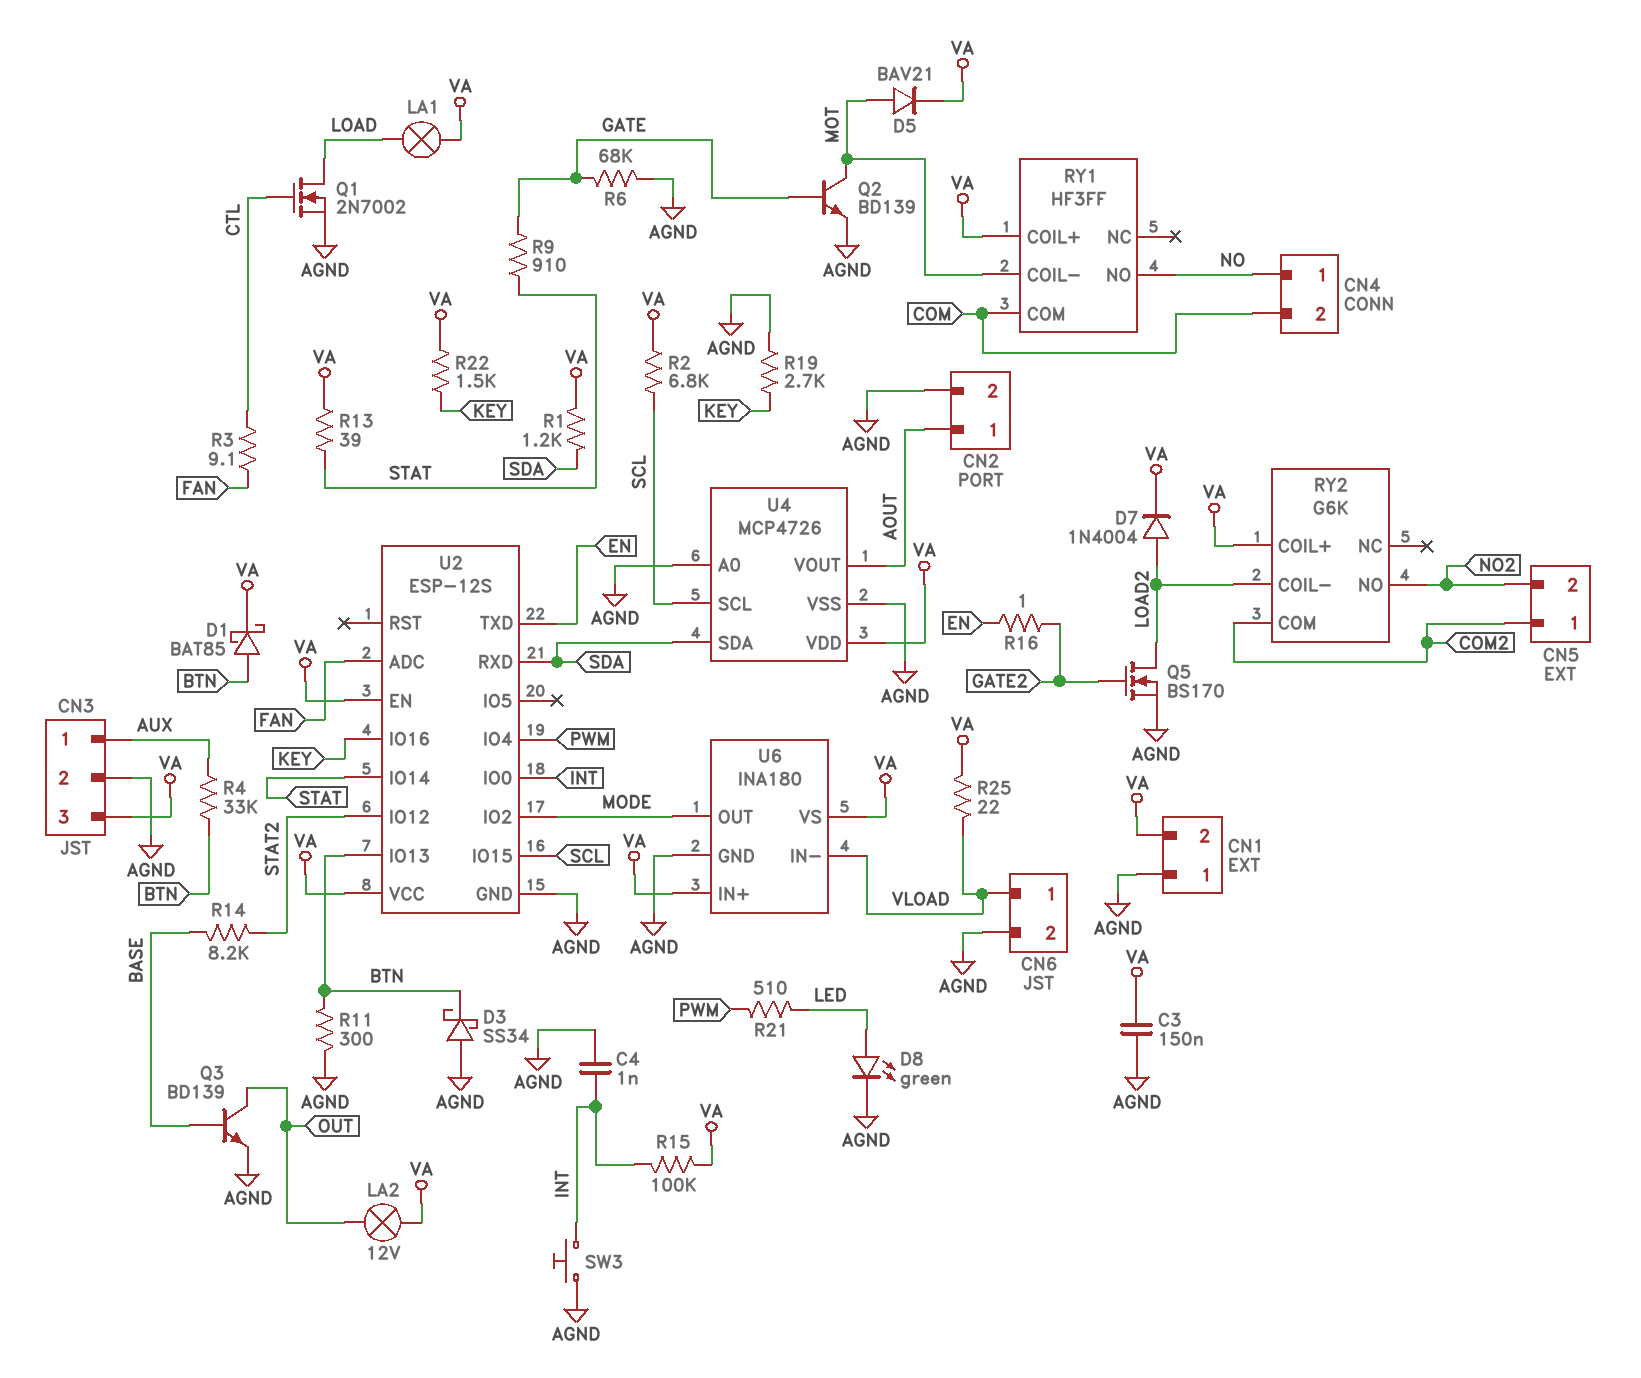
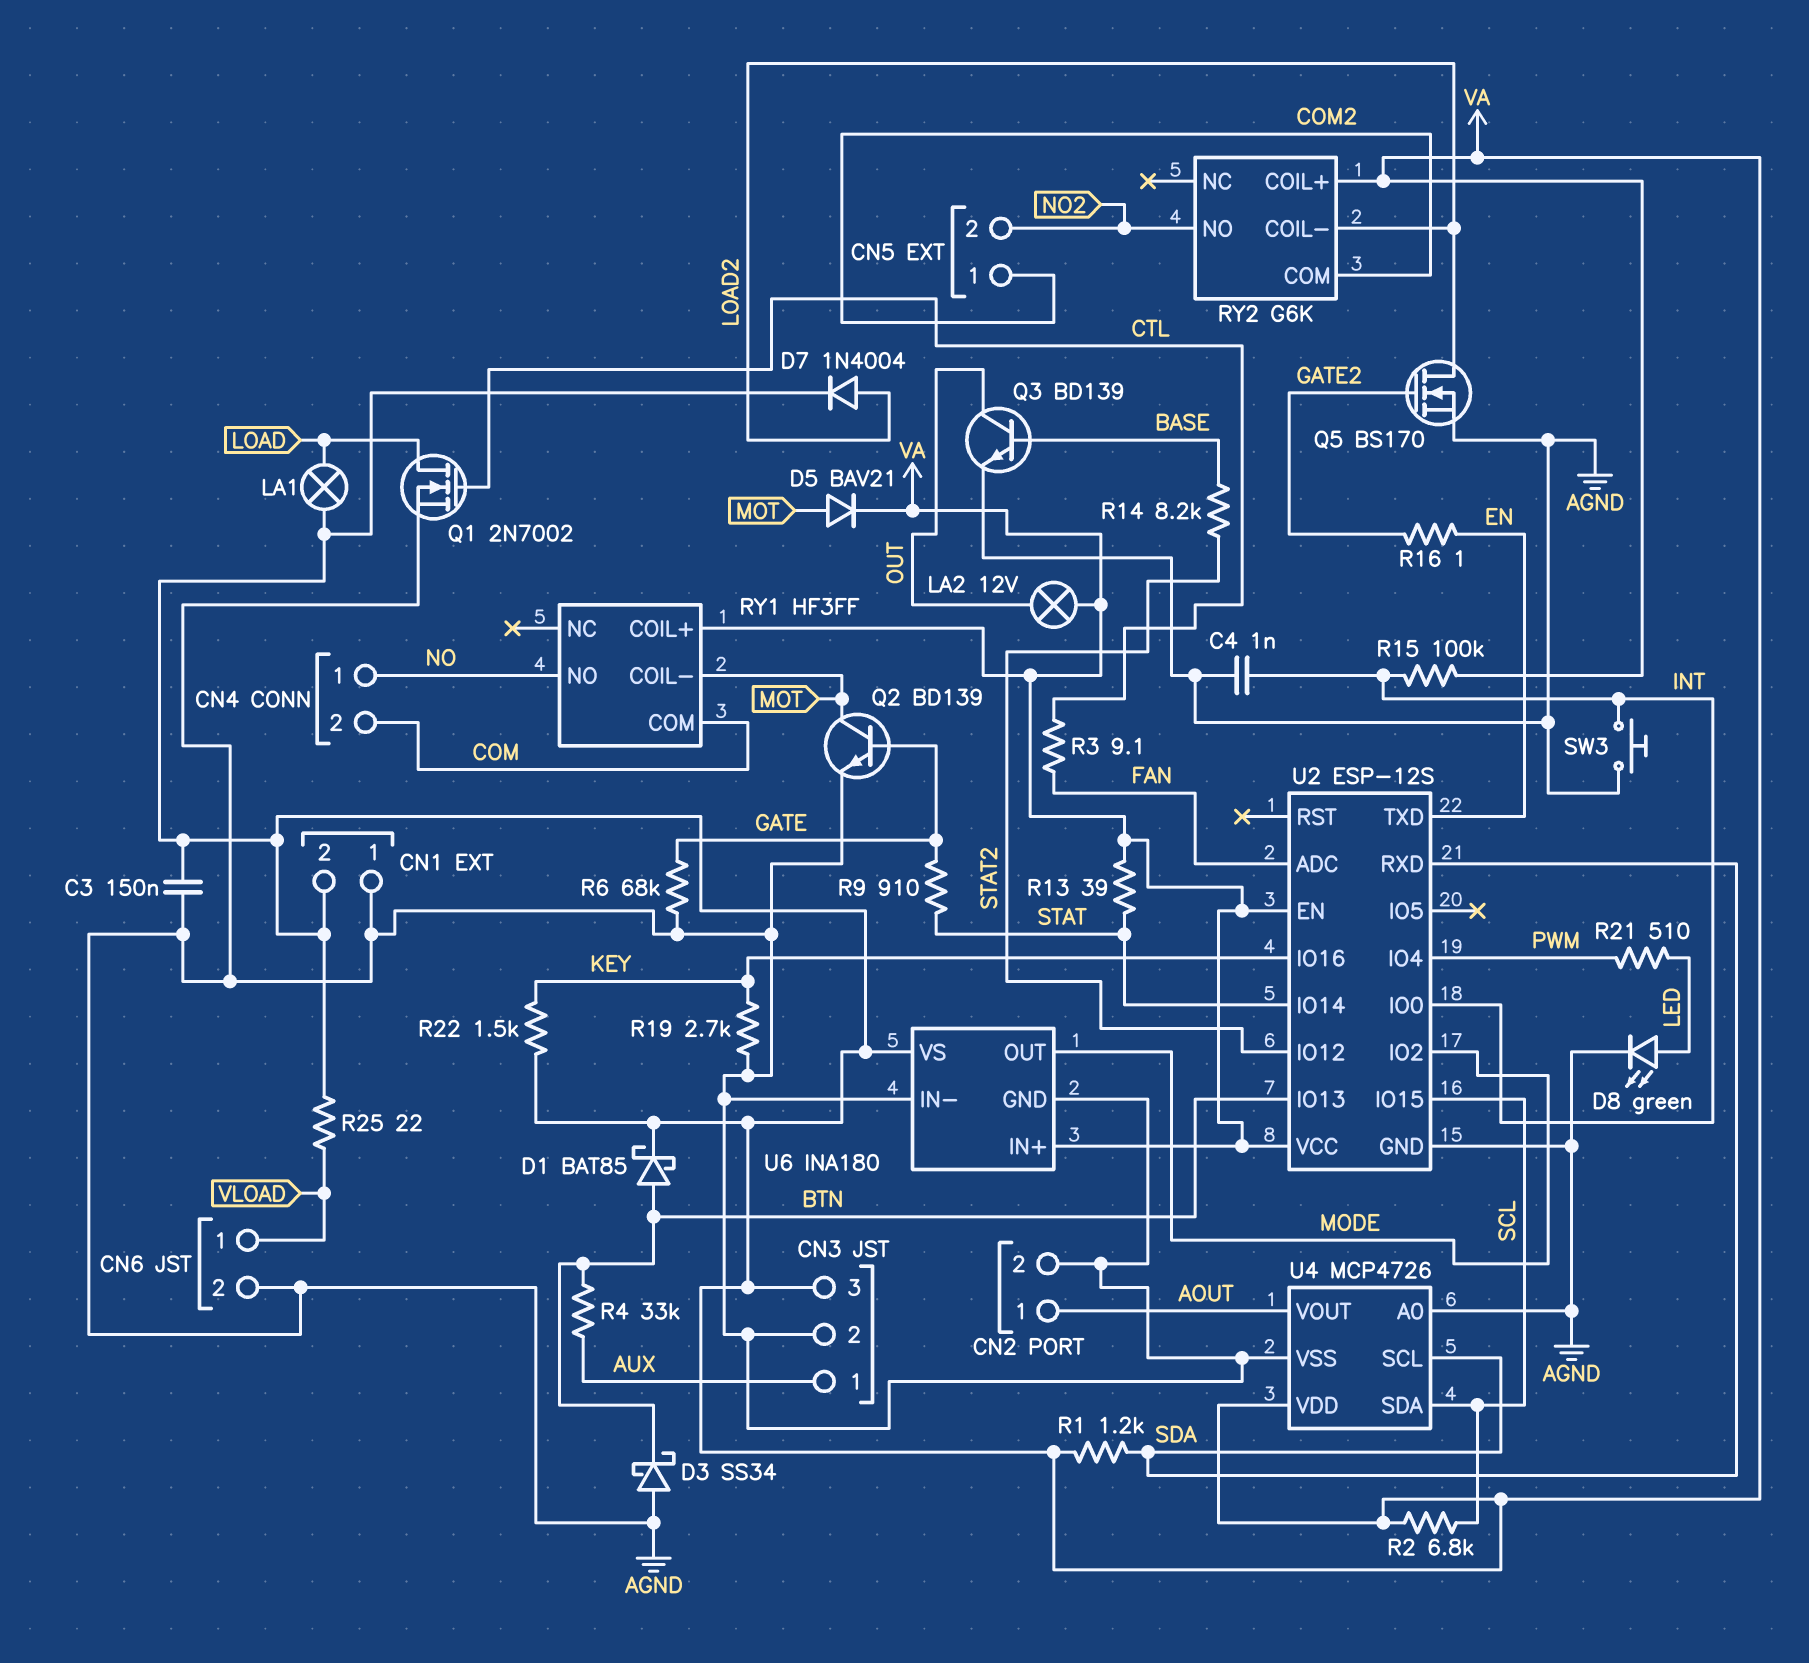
R11: 300 (AGND, BTN) -> none
U4 pin SCL: SCL -> SDA
U4 pin SDA: SDA -> SCL
U6 pin IN-: VLOAD -> AGND

